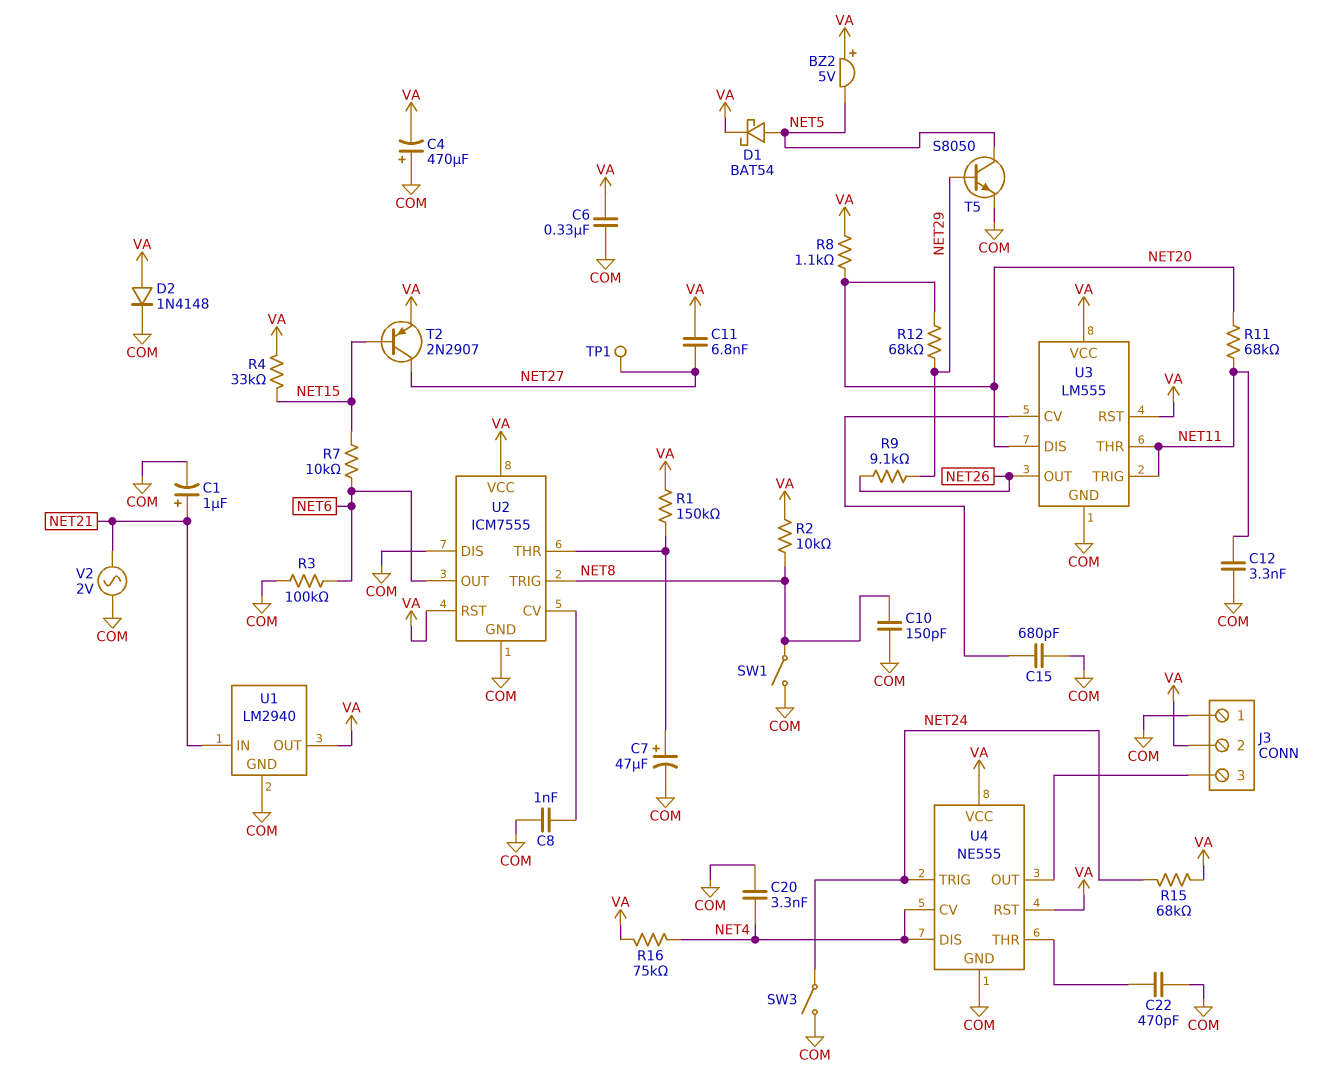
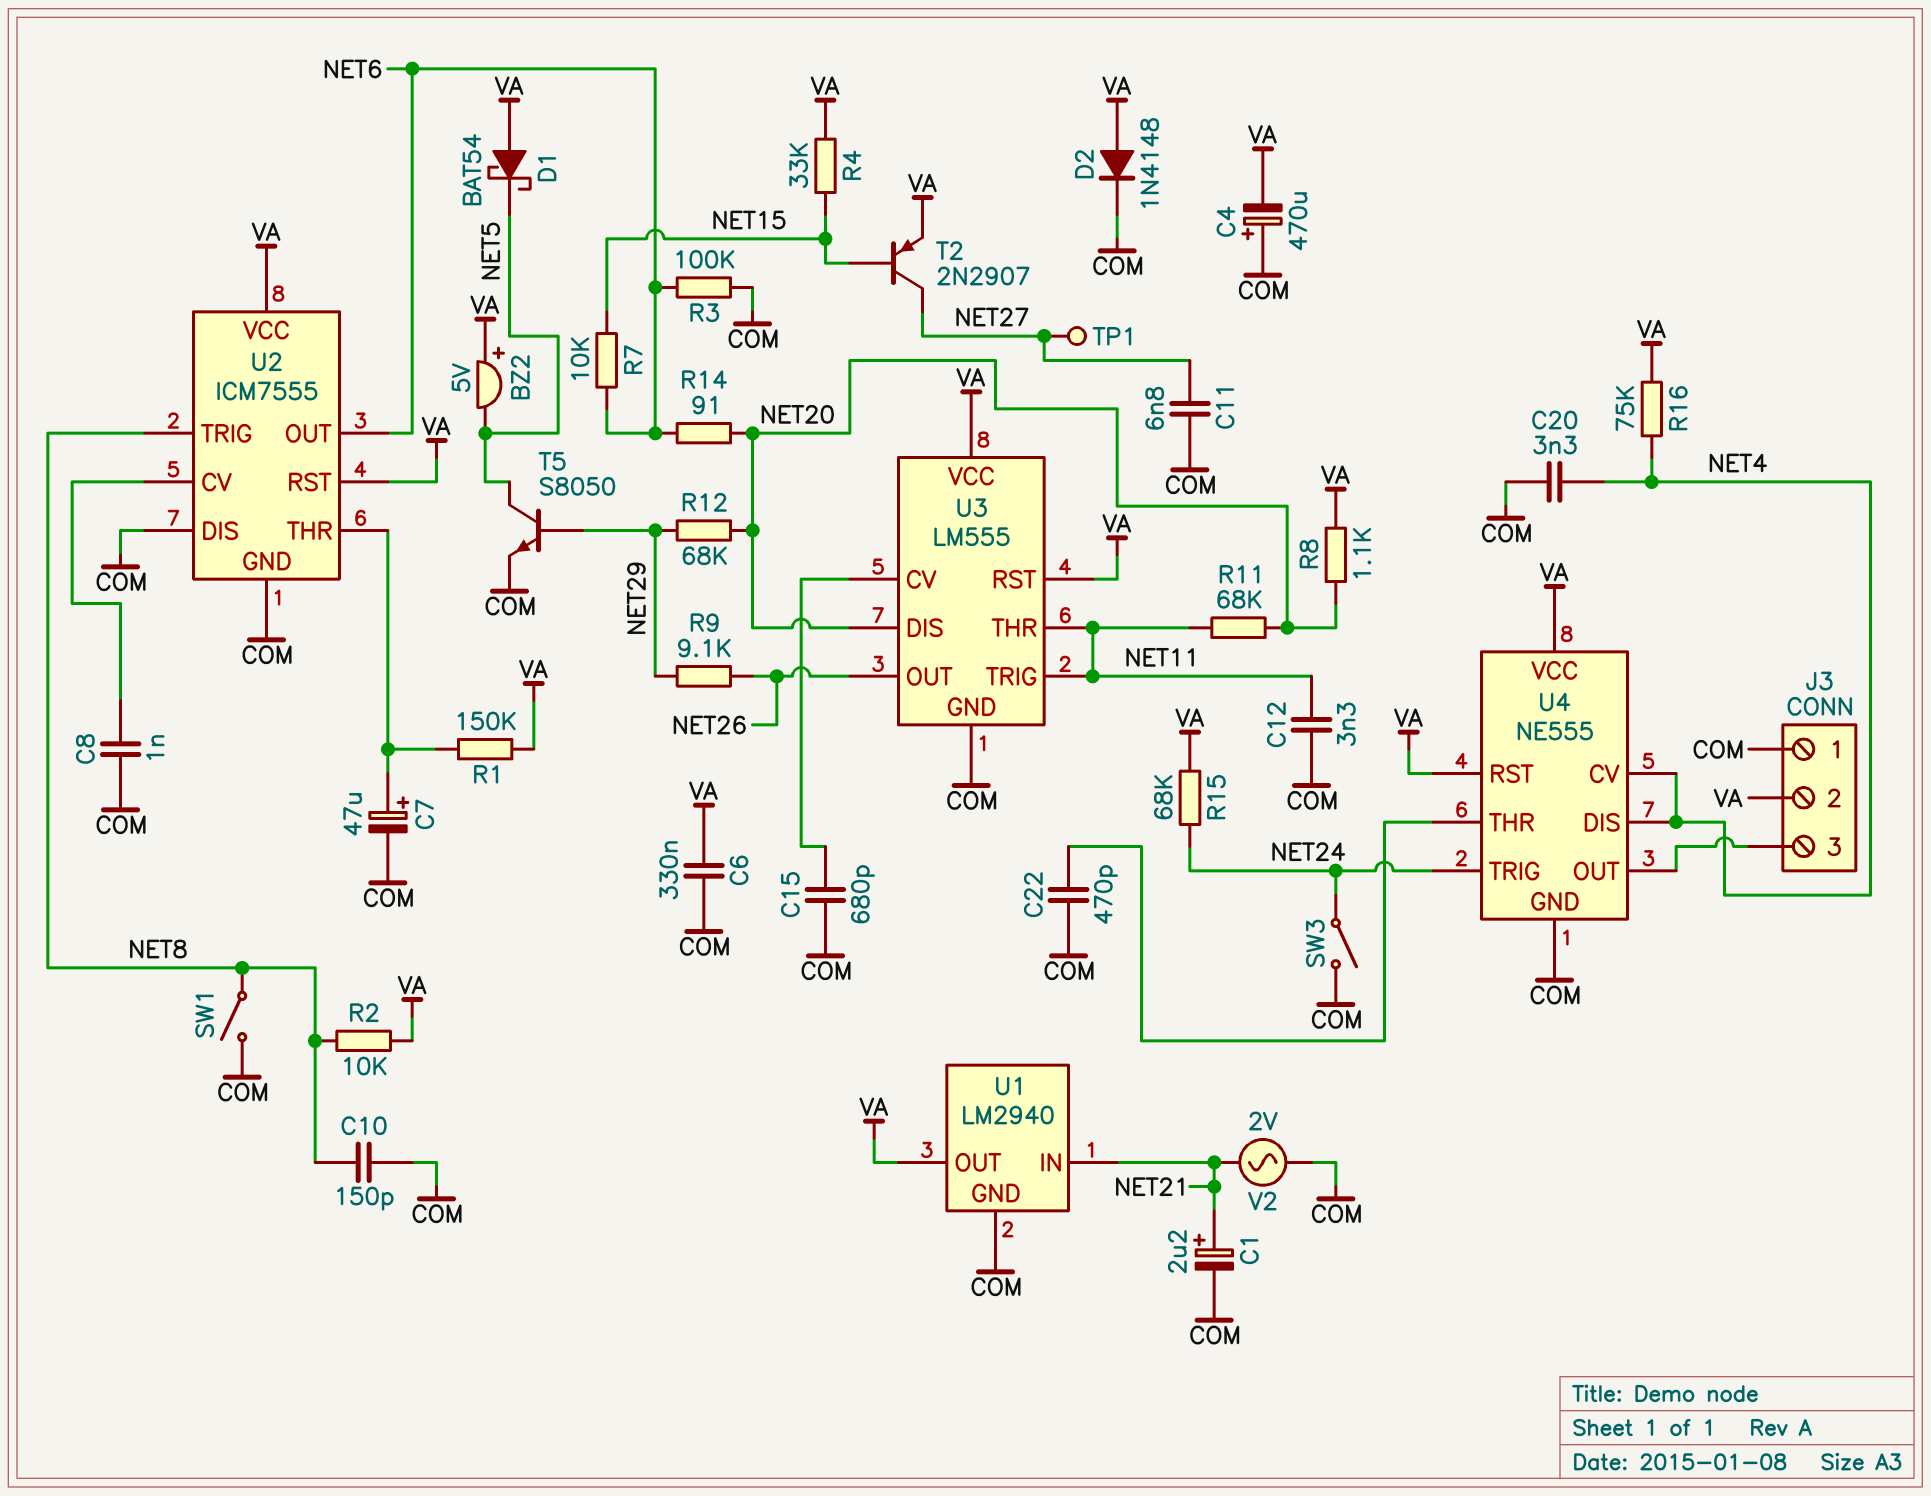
C1: 1uF (plus NET21, minus COM) -> 2.2uF (plus NET21, minus COM)
C11: 6.8nF (NET27, VA) -> 6.8nF (COM, NET27)
D1: schottky BAT54 (A NET5, K VA) -> schottky BAT54 (A VA, K NET5)
R14: none -> 91 (NET6, NET20)

